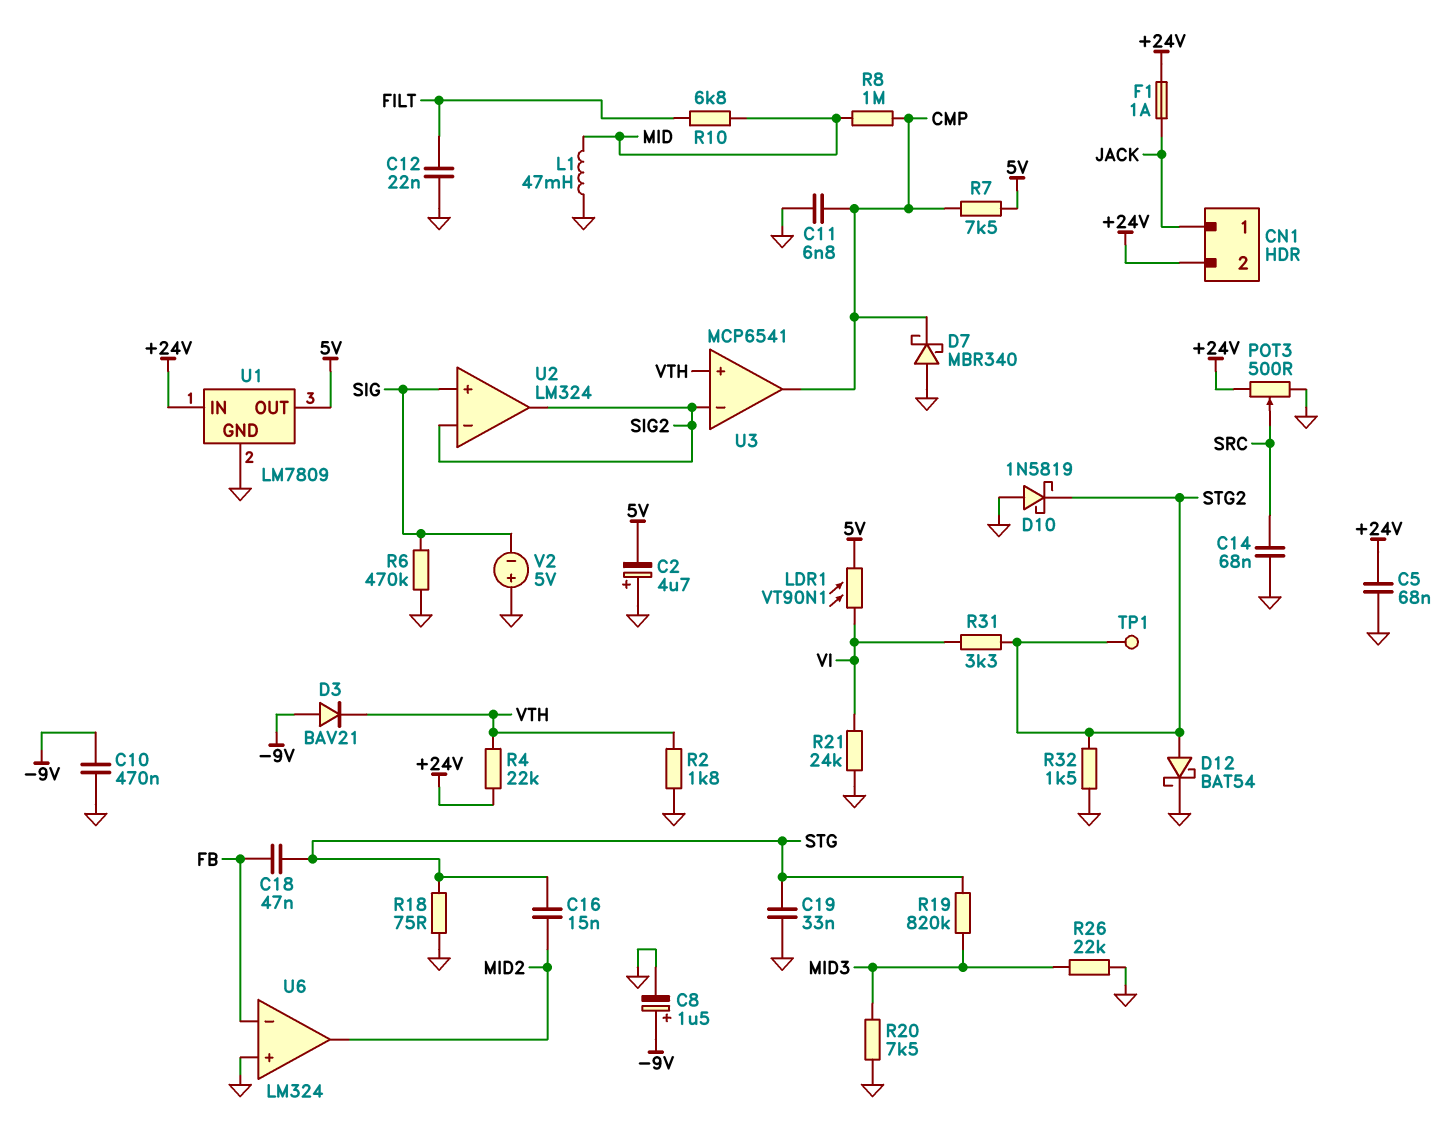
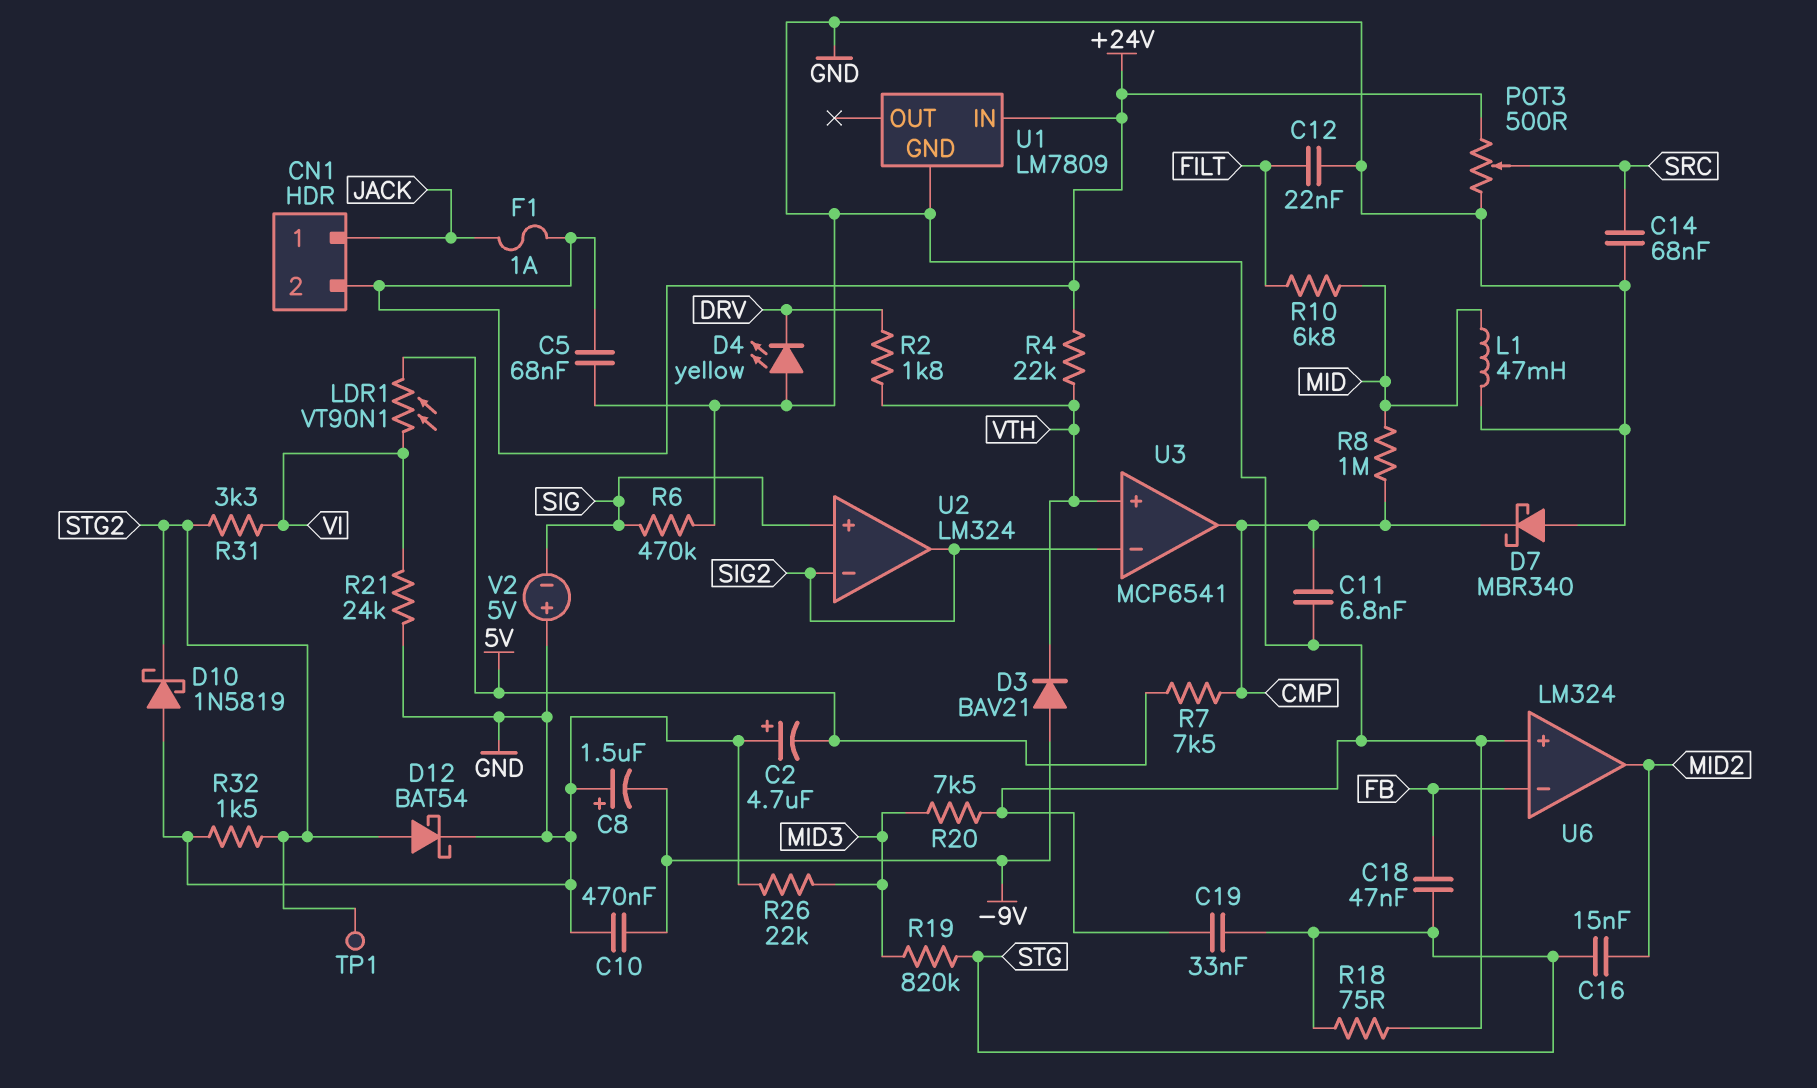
C8: 1.5uF (plus -9V, minus GND) -> 1.5uF (plus GND, minus -9V)
D4: none -> LED yellow (A GND, K DRV)
R2: 1.8k (GND, VTH) -> 1.8k (DRV, VTH)
U1 pin OUT: 5V -> none

